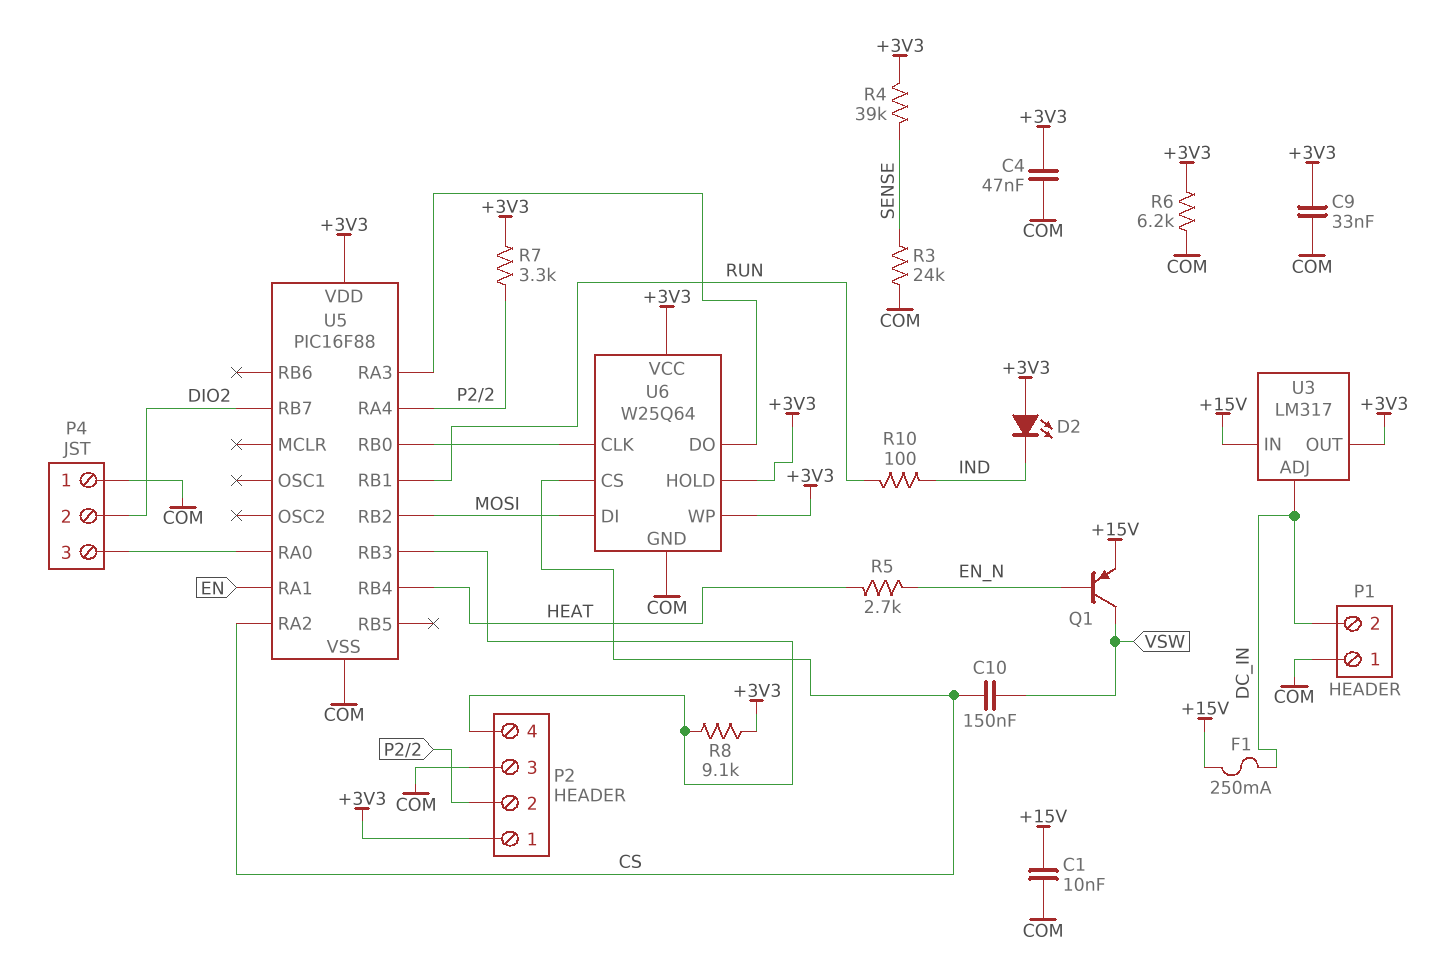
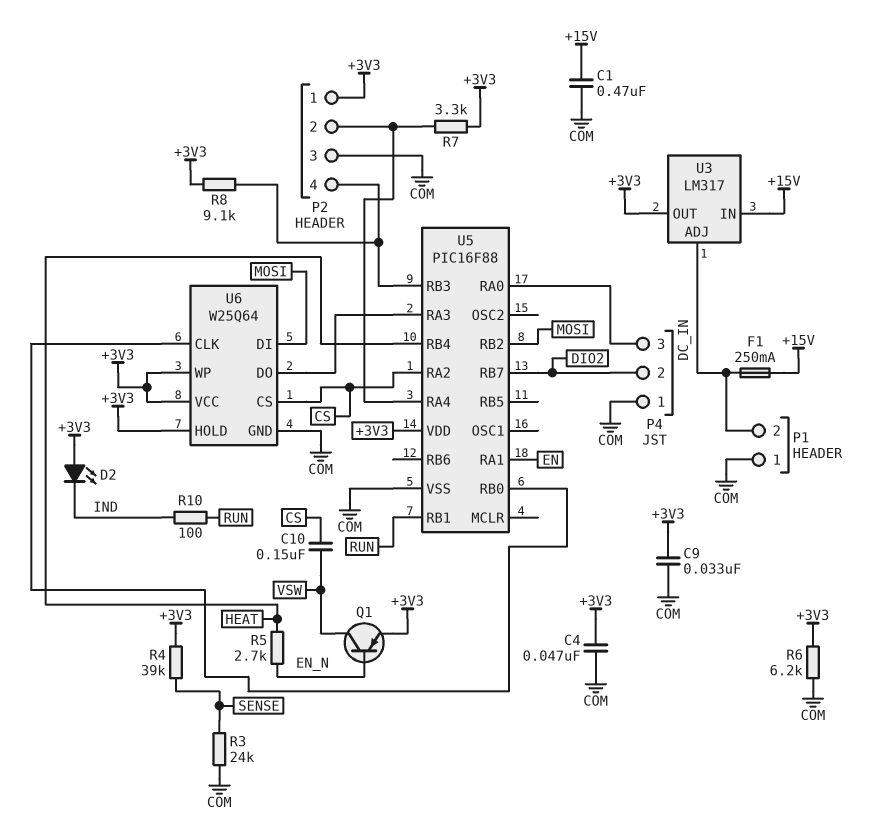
C1: 10nF (+15V, COM) -> 470nF (+15V, COM)
Q1: PNP (B EN_N, C VSW, E +15V) -> PNP (B EN_N, C VSW, E +3V3)

